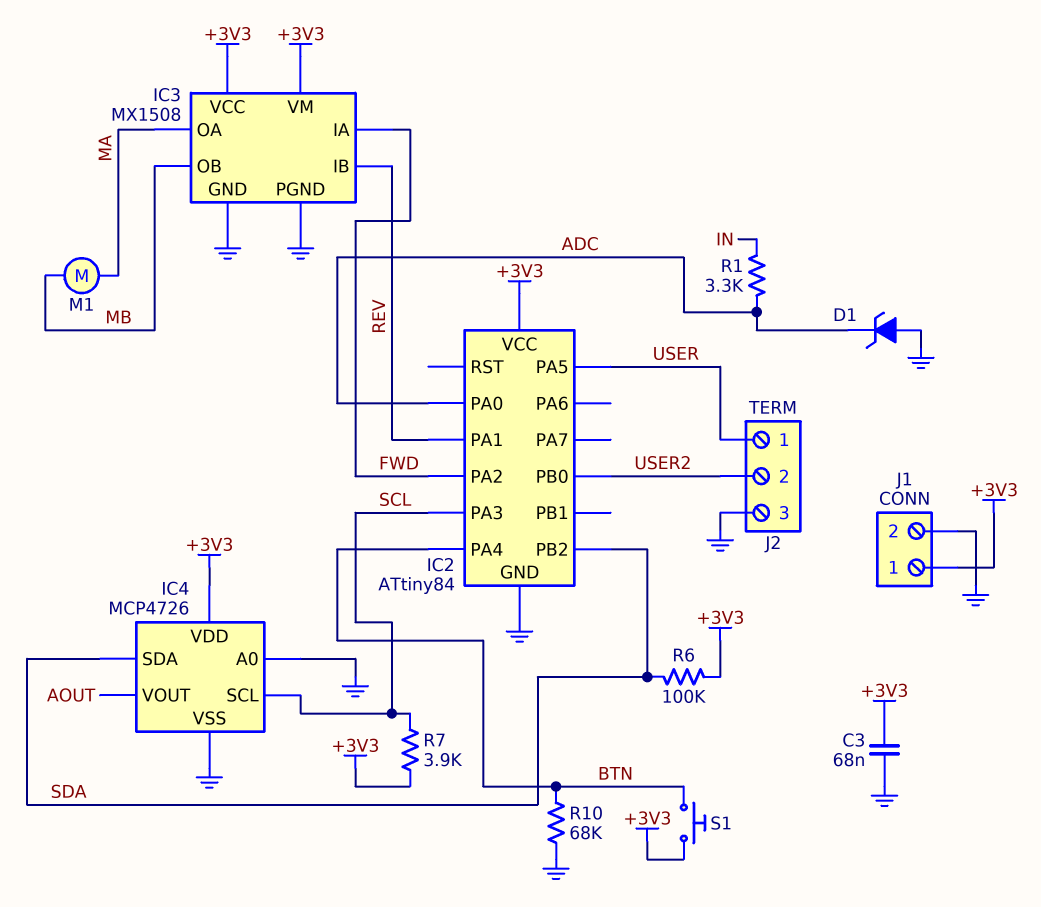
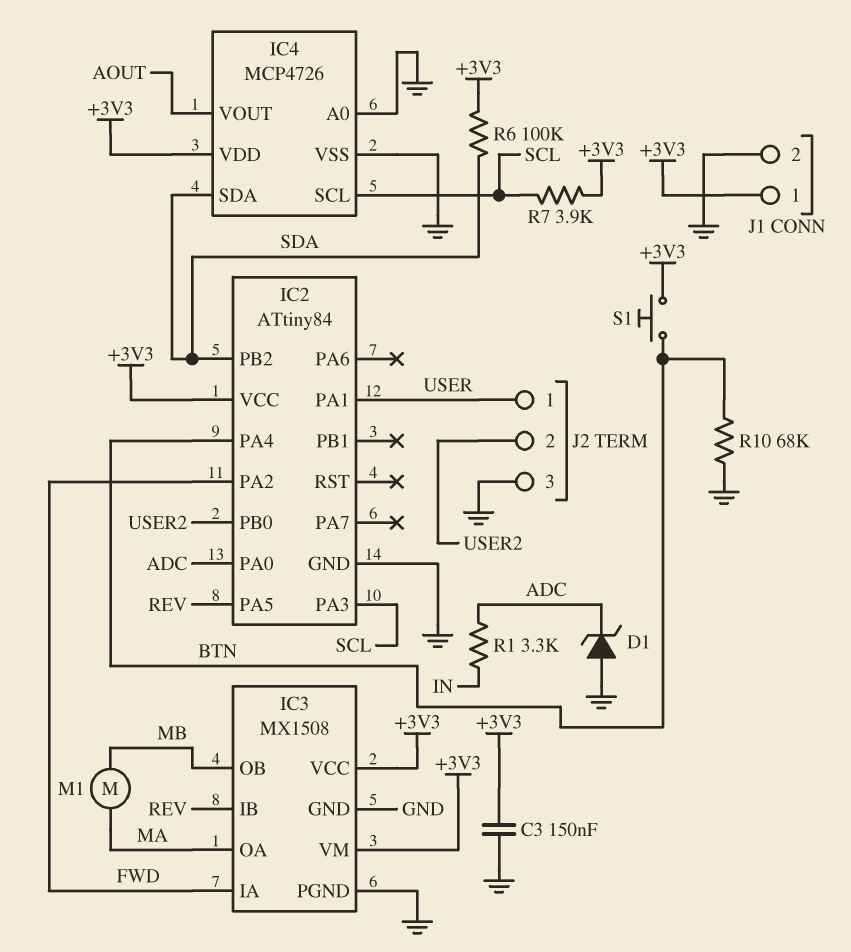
C3: 68nF (+3V3, GND) -> 150nF (+3V3, GND)
IC2 pin PA1: REV -> USER
IC2 pin PA5: USER -> REV

